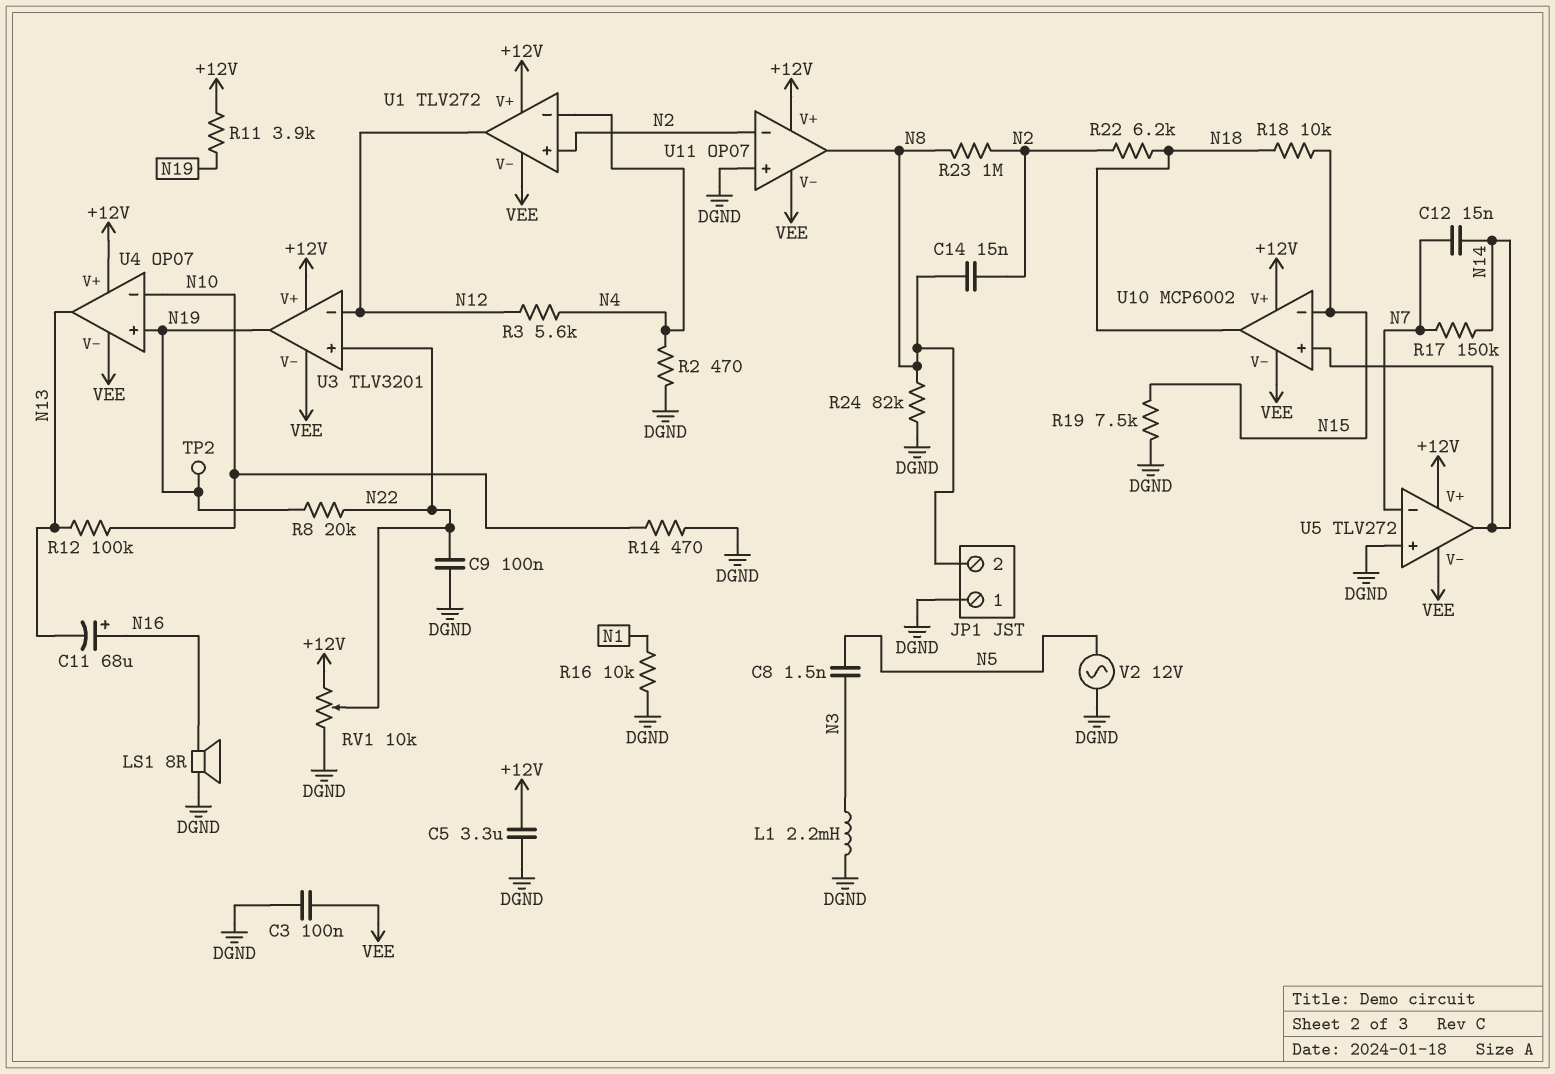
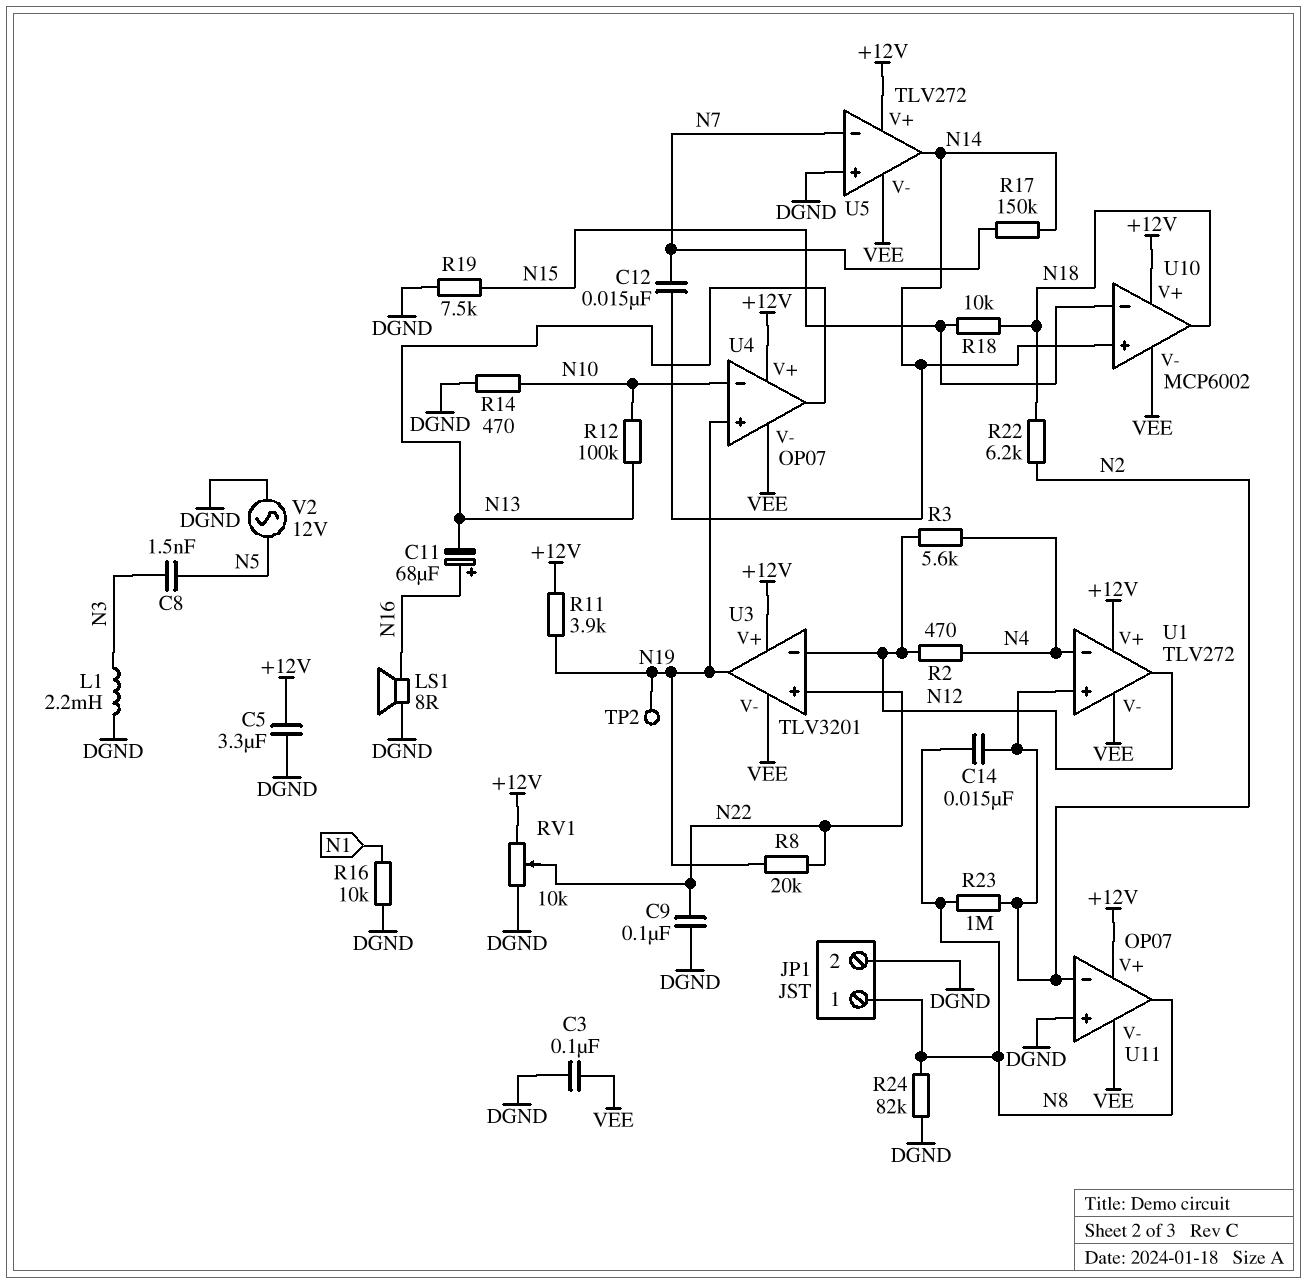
JP1 pin 1: DGND -> N8
JP1 pin 2: N8 -> DGND
R2: 470 (DGND, N4) -> 470 (N4, N12)

